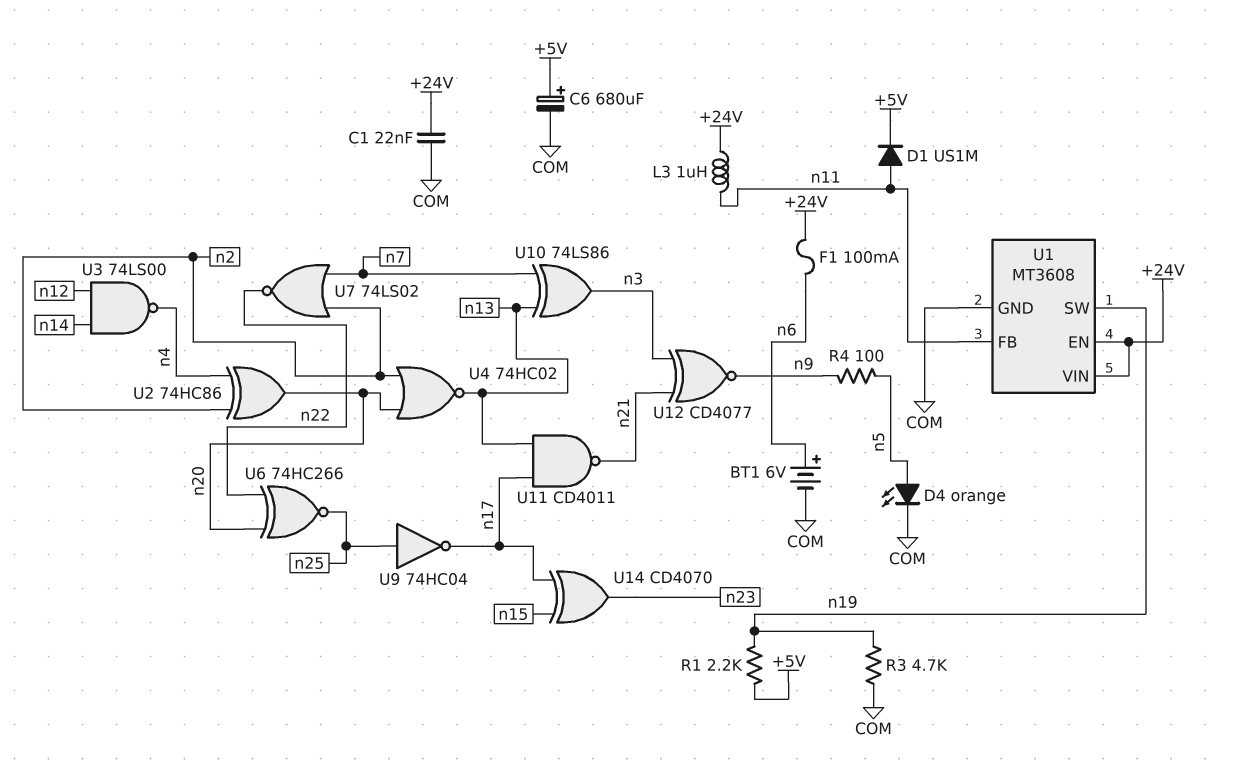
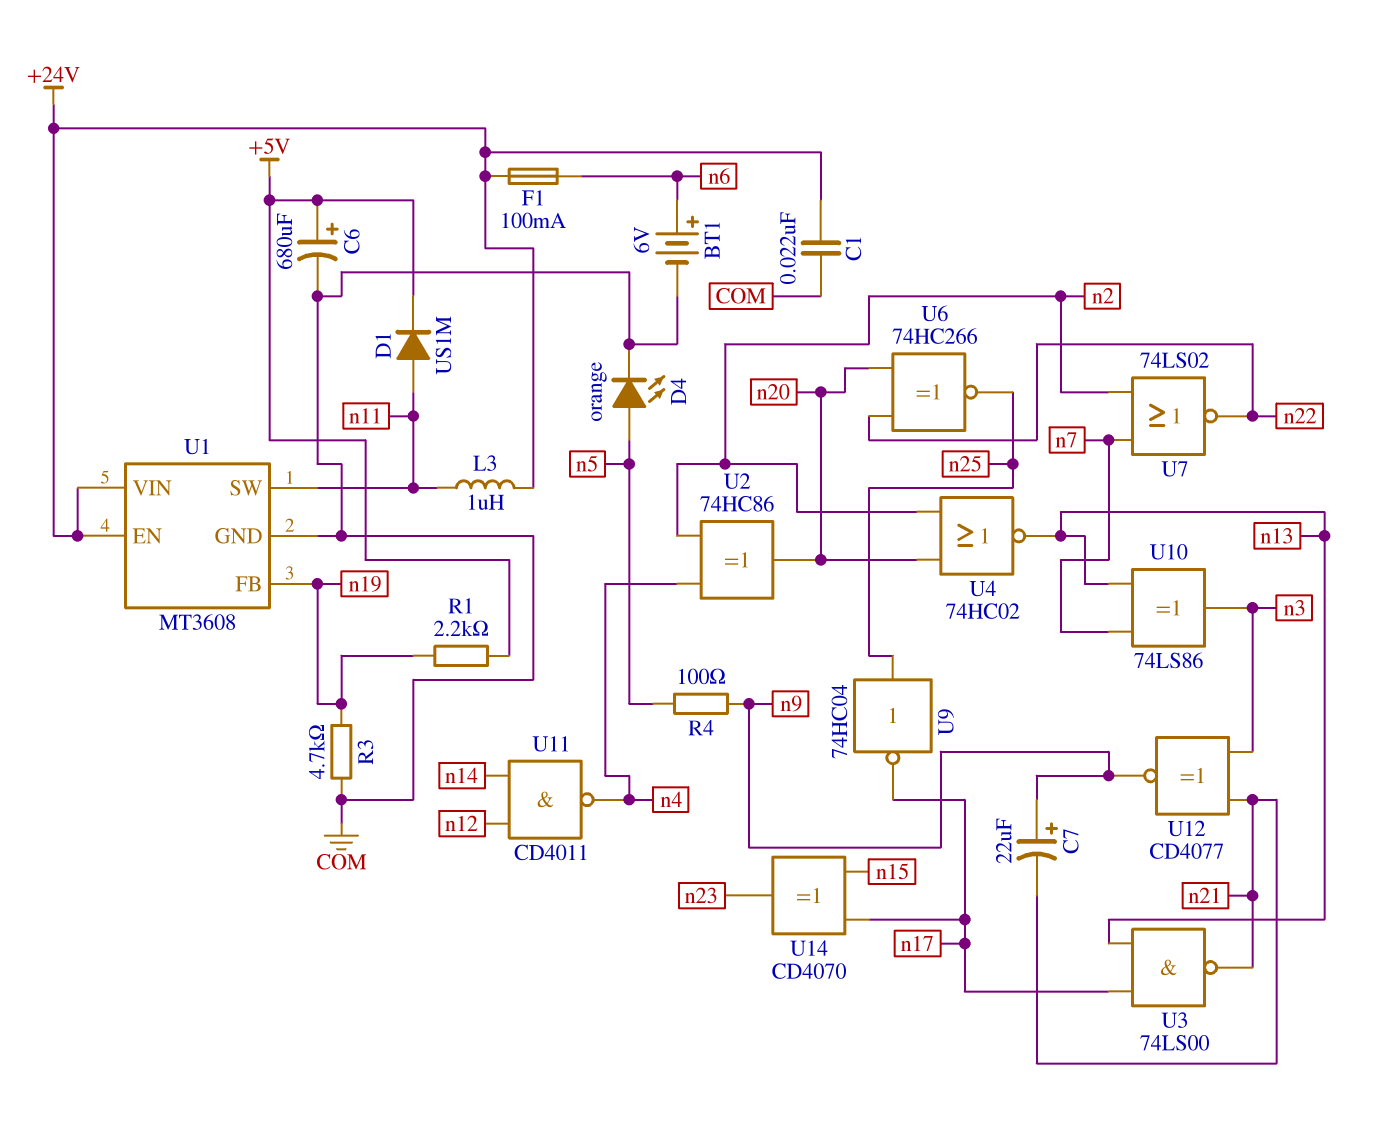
C7: none -> 22uF (plus n9, minus n21)
U1 pin FB: n11 -> n19
U1 pin SW: n19 -> n11
U3: NAND 74LS00 (in n12, in n14, out n4) -> NAND 74LS00 (in n13, in n17, out n21)
U11: NAND CD4011 (in n13, in n17, out n21) -> NAND CD4011 (in n12, in n14, out n4)

